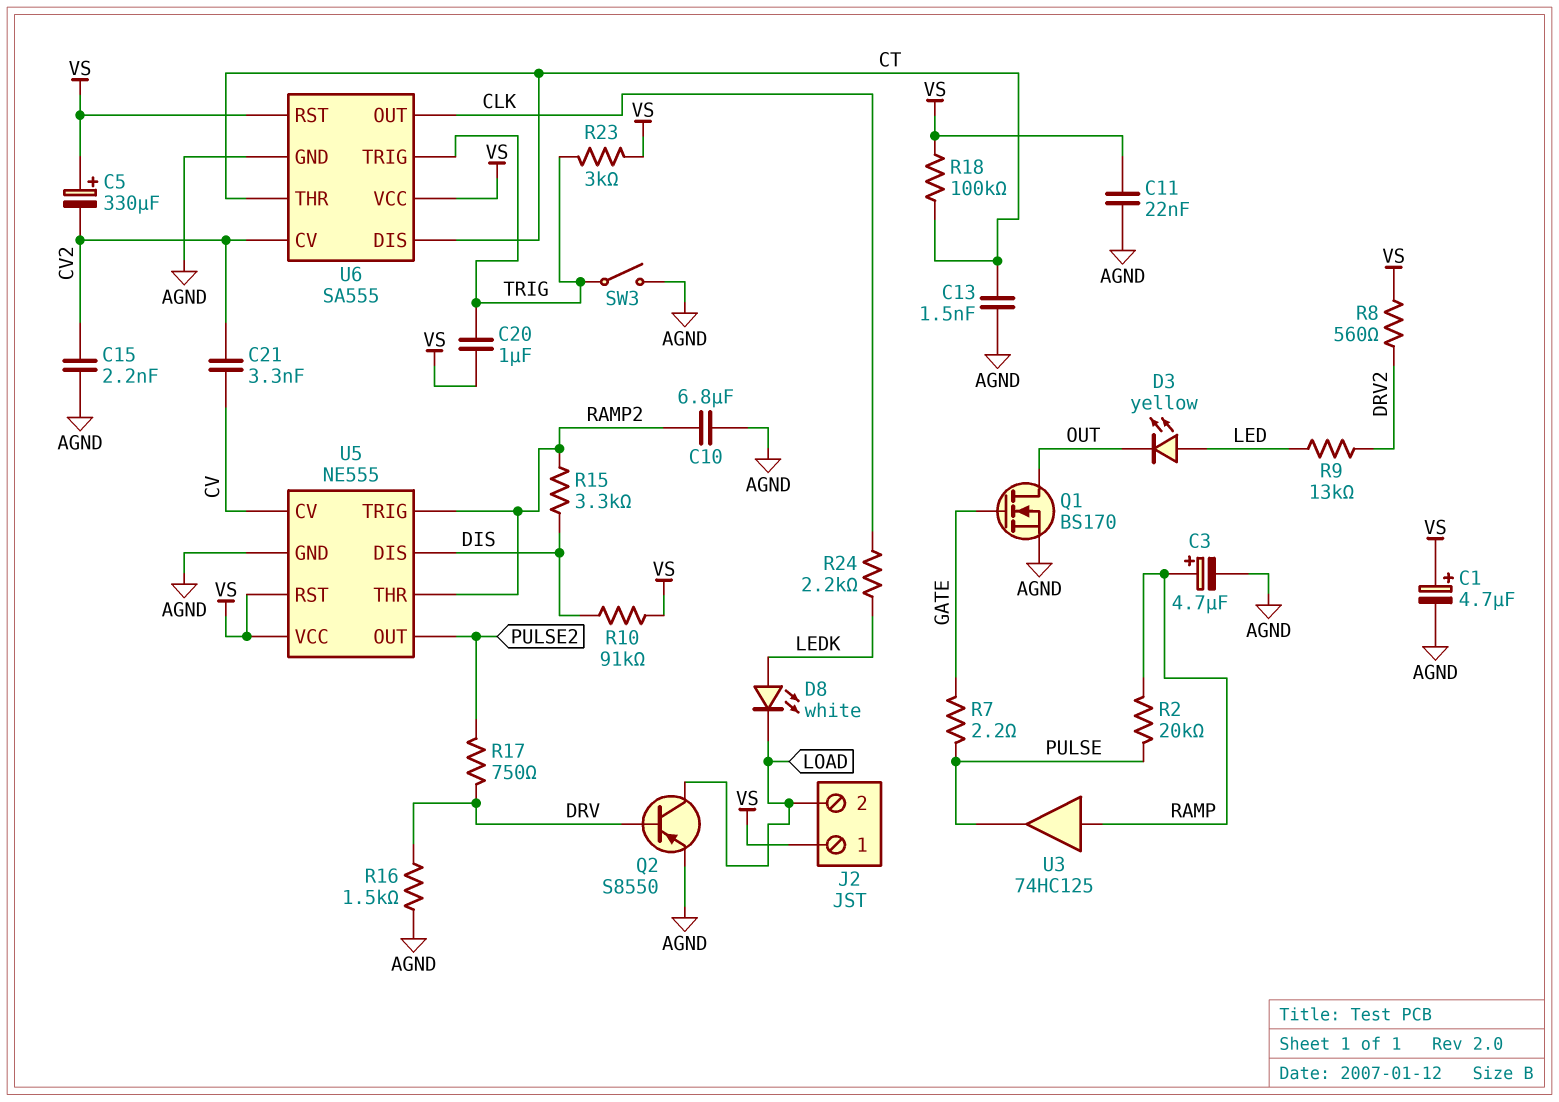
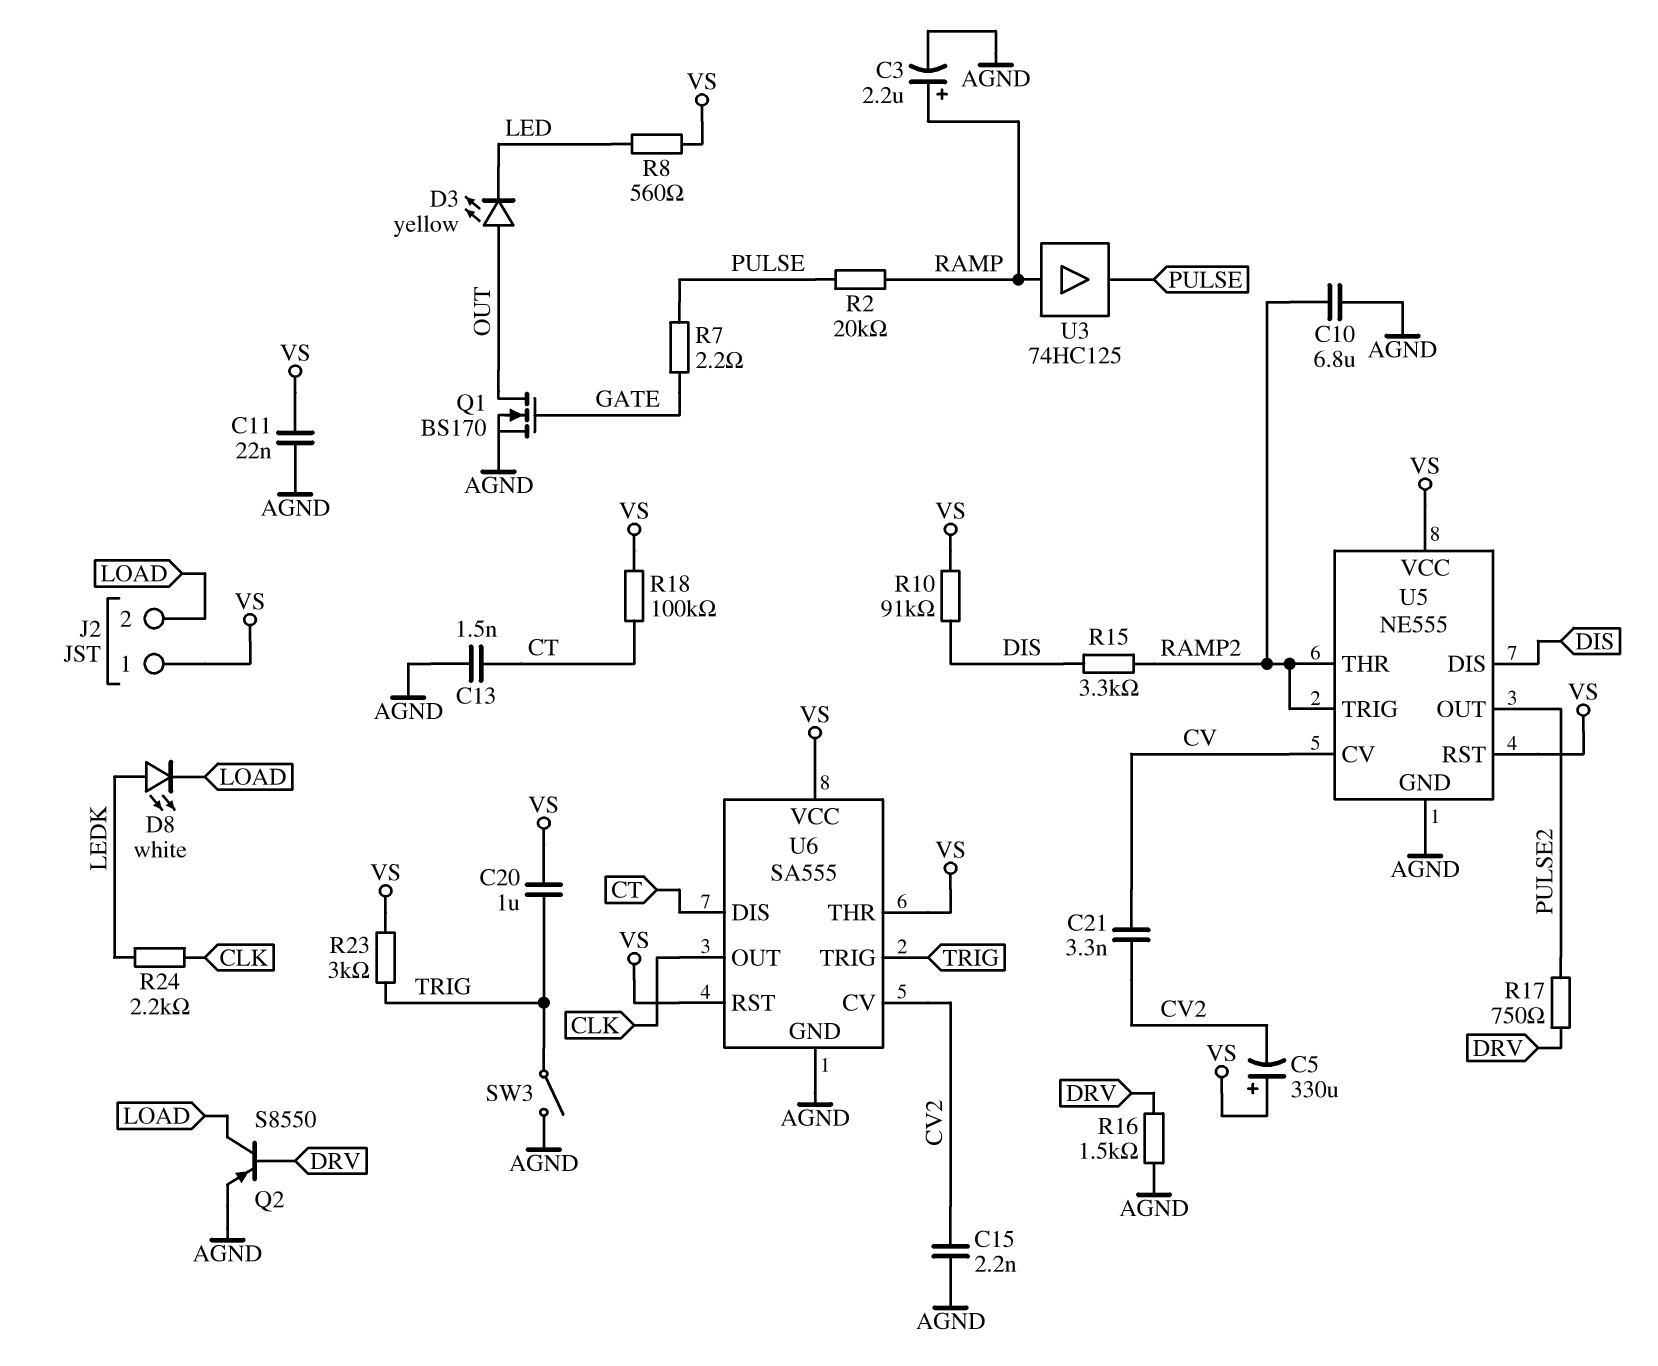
C1: 4.7uF (plus VS, minus AGND) -> none
C3: 4.7uF (plus RAMP, minus AGND) -> 2.2uF (plus RAMP, minus AGND)
D3: LED yellow (A LED, K OUT) -> LED yellow (A OUT, K LED)
R8: 560 (DRV2, VS) -> 560 (LED, VS)
R9: 13k (DRV2, LED) -> none
U6 pin THR: CT -> VS

